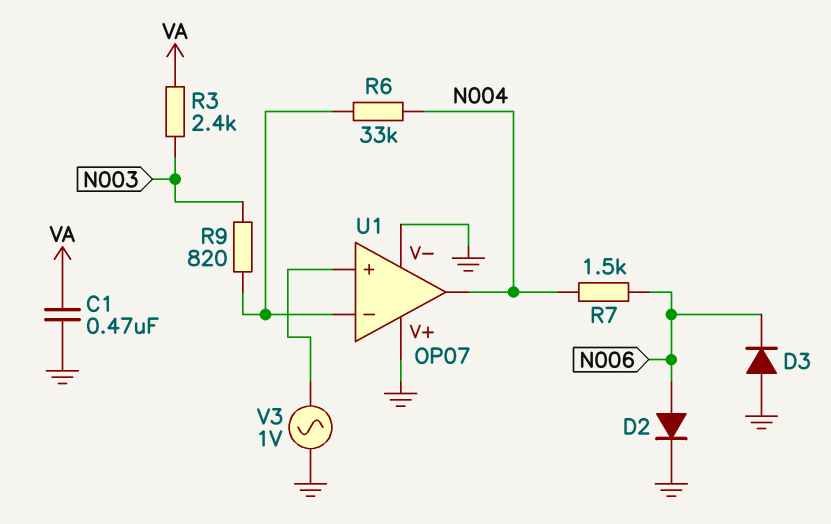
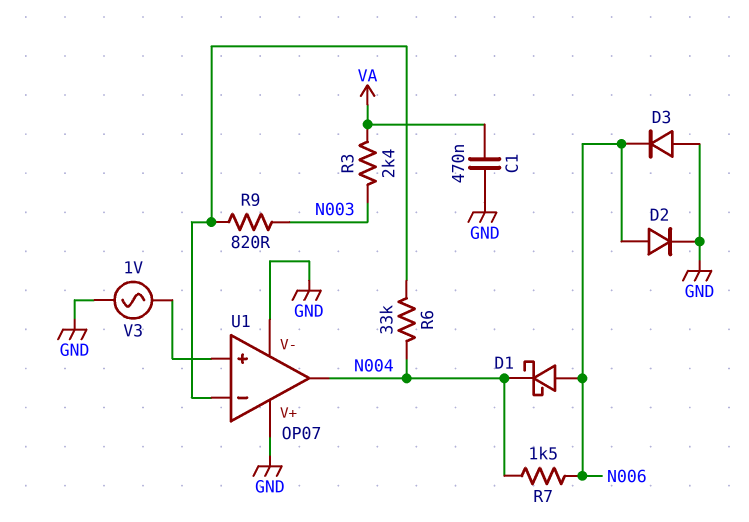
D1: none -> schottky (A N006, K N004)

